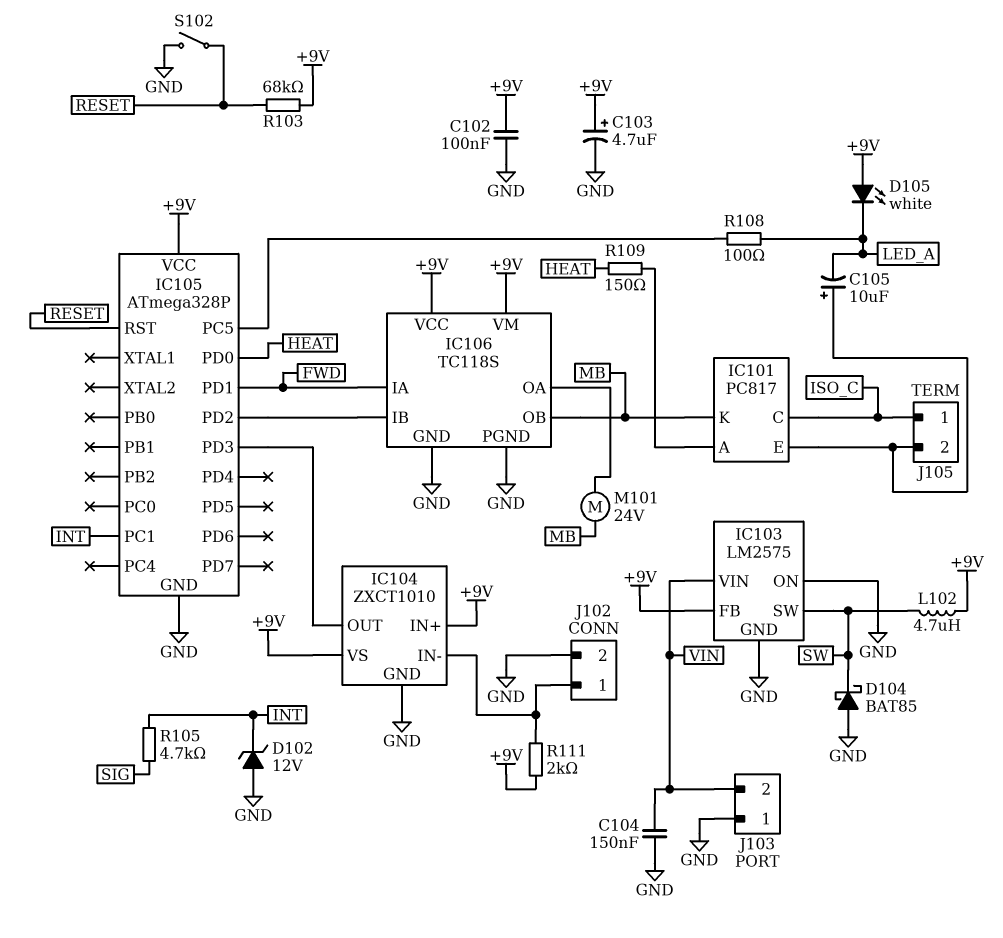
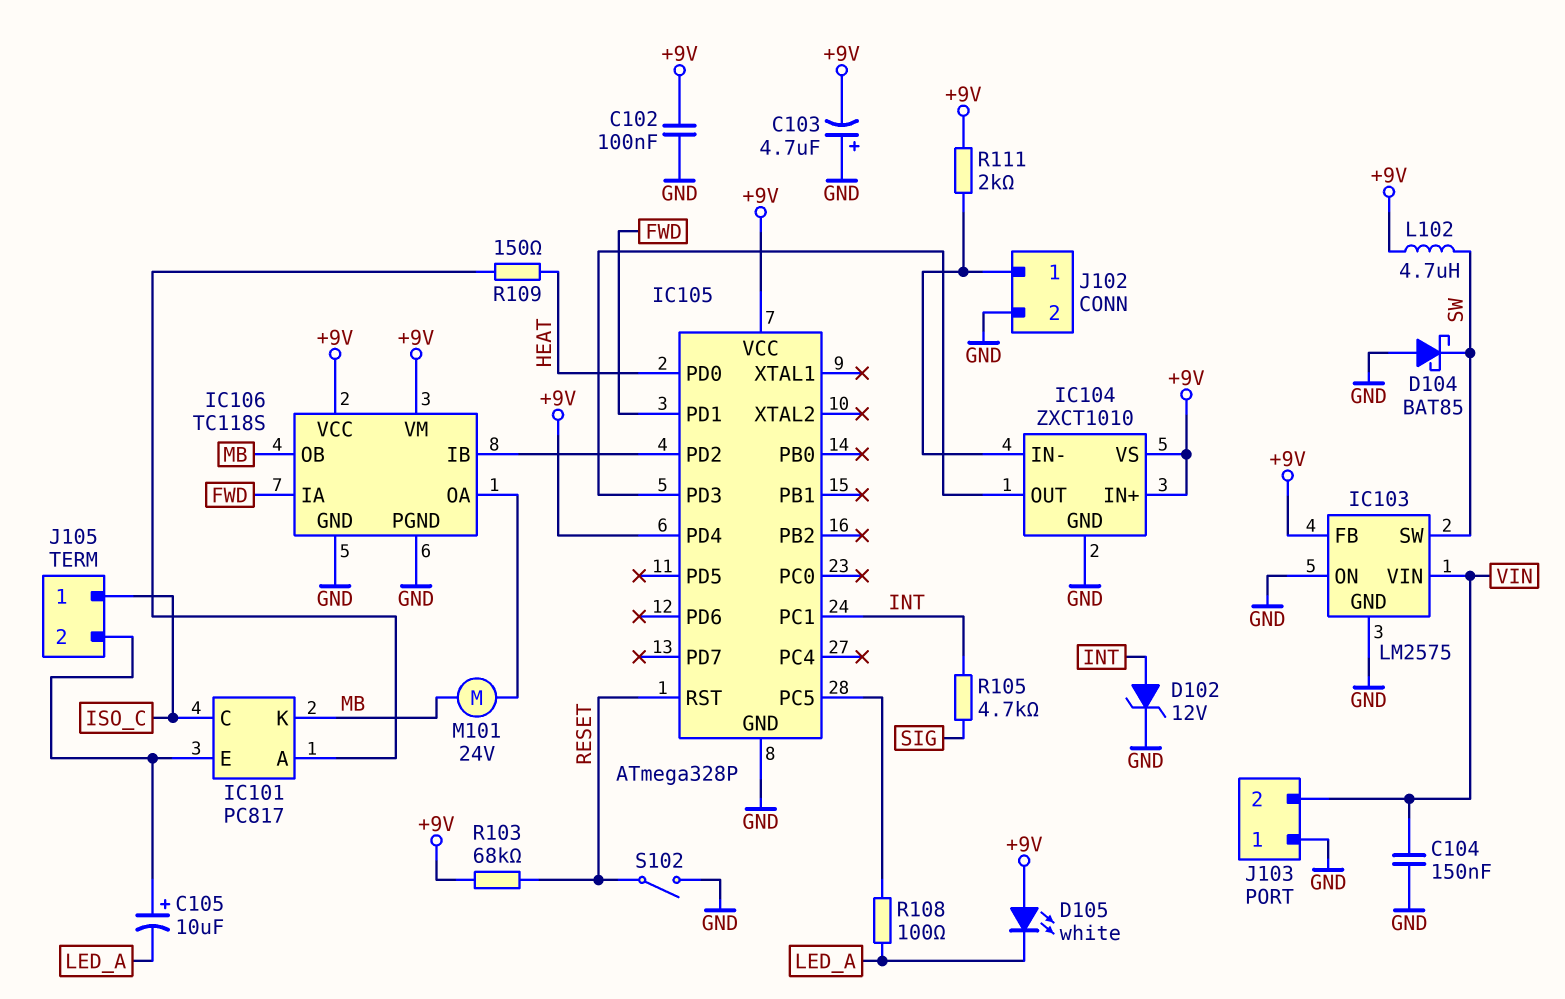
C103: 4.7uF (plus +9V, minus GND) -> 4.7uF (plus GND, minus +9V)
D102: zener 12V (A GND, K INT) -> zener 12V (A INT, K GND)
IC105 pin PD4: none -> +9V

